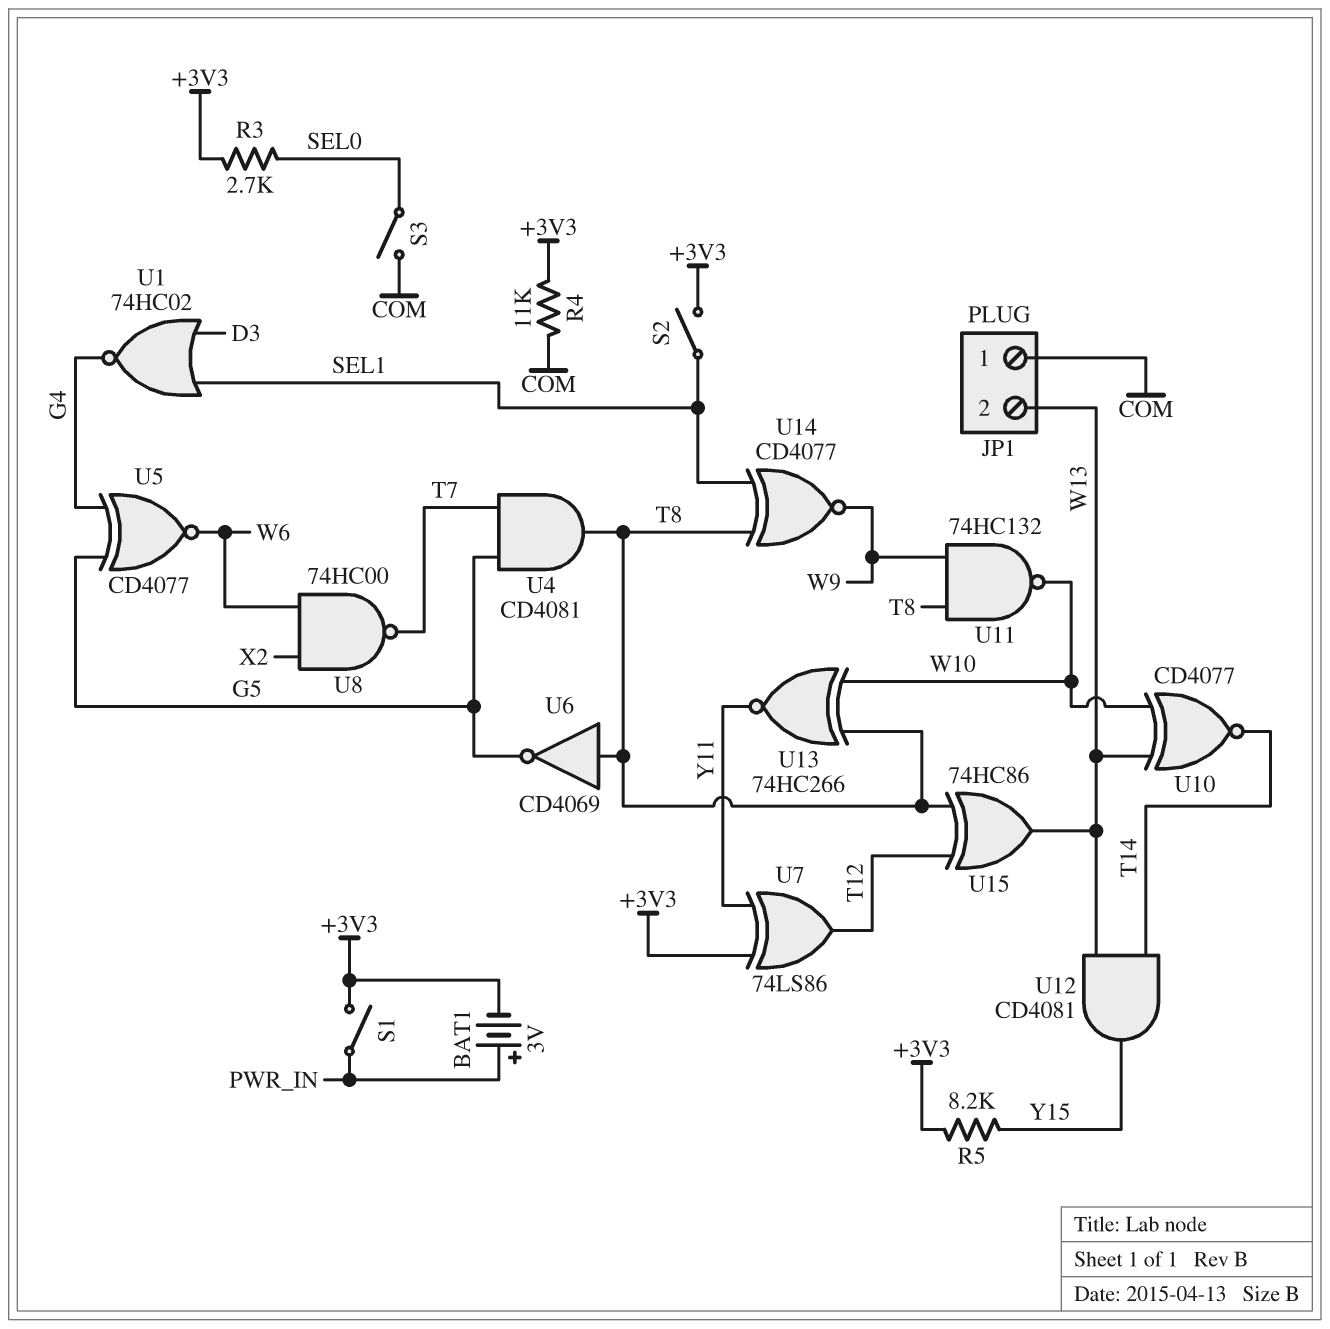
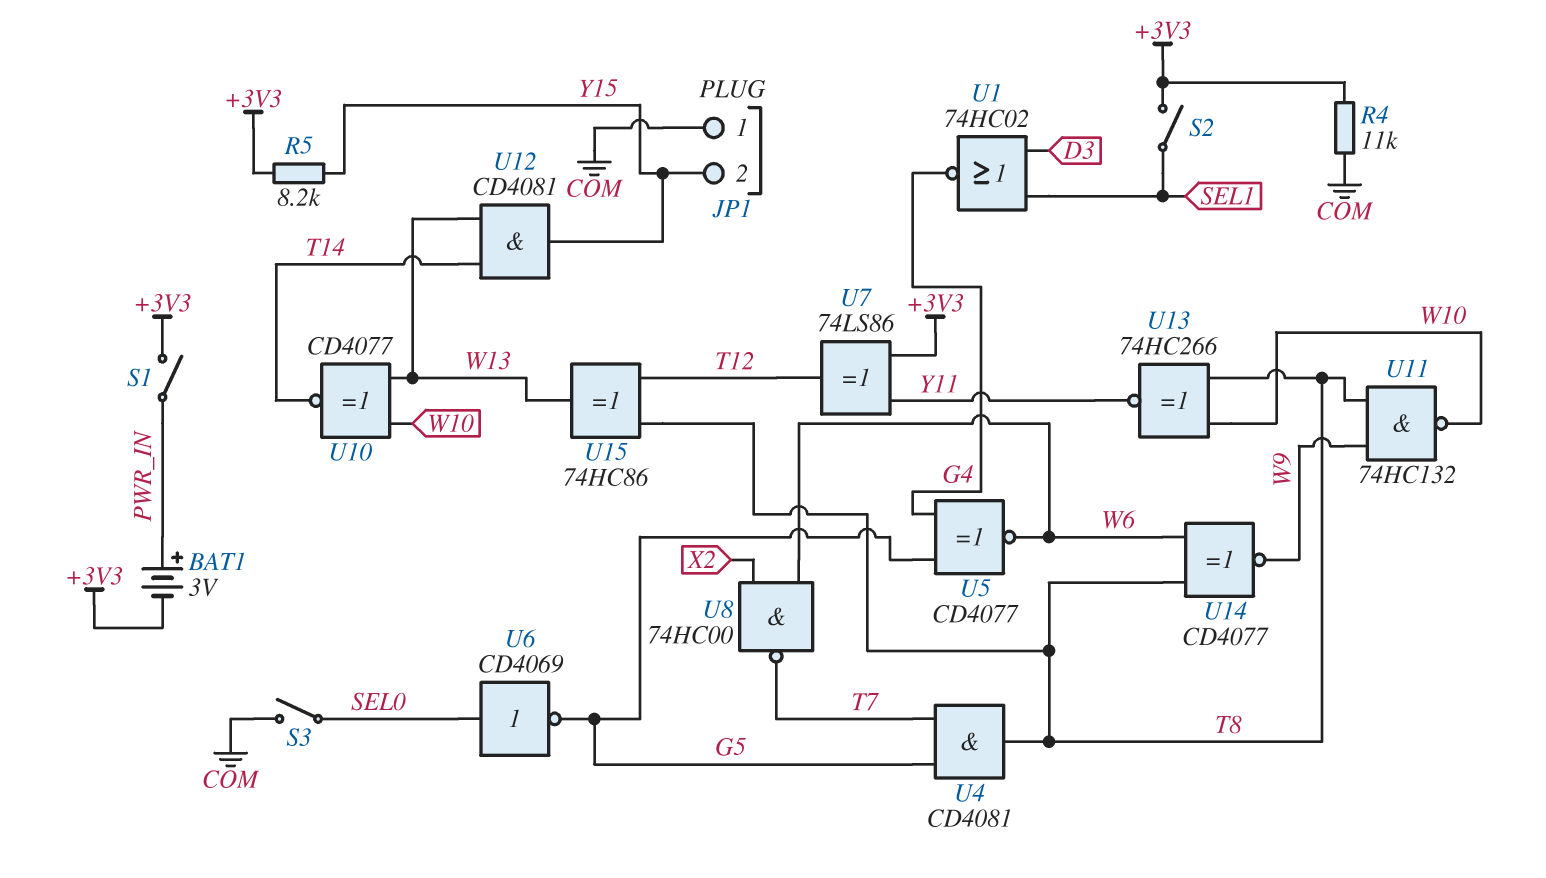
JP1 pin 2: W13 -> Y15
R3: 2.7k (+3V3, SEL0) -> none
U6: NOT CD4069 (in T8, out G5) -> NOT CD4069 (in SEL0, out G5)
U14: XNOR CD4077 (in SEL1, in T8, out W9) -> XNOR CD4077 (in T8, in W6, out W9)

